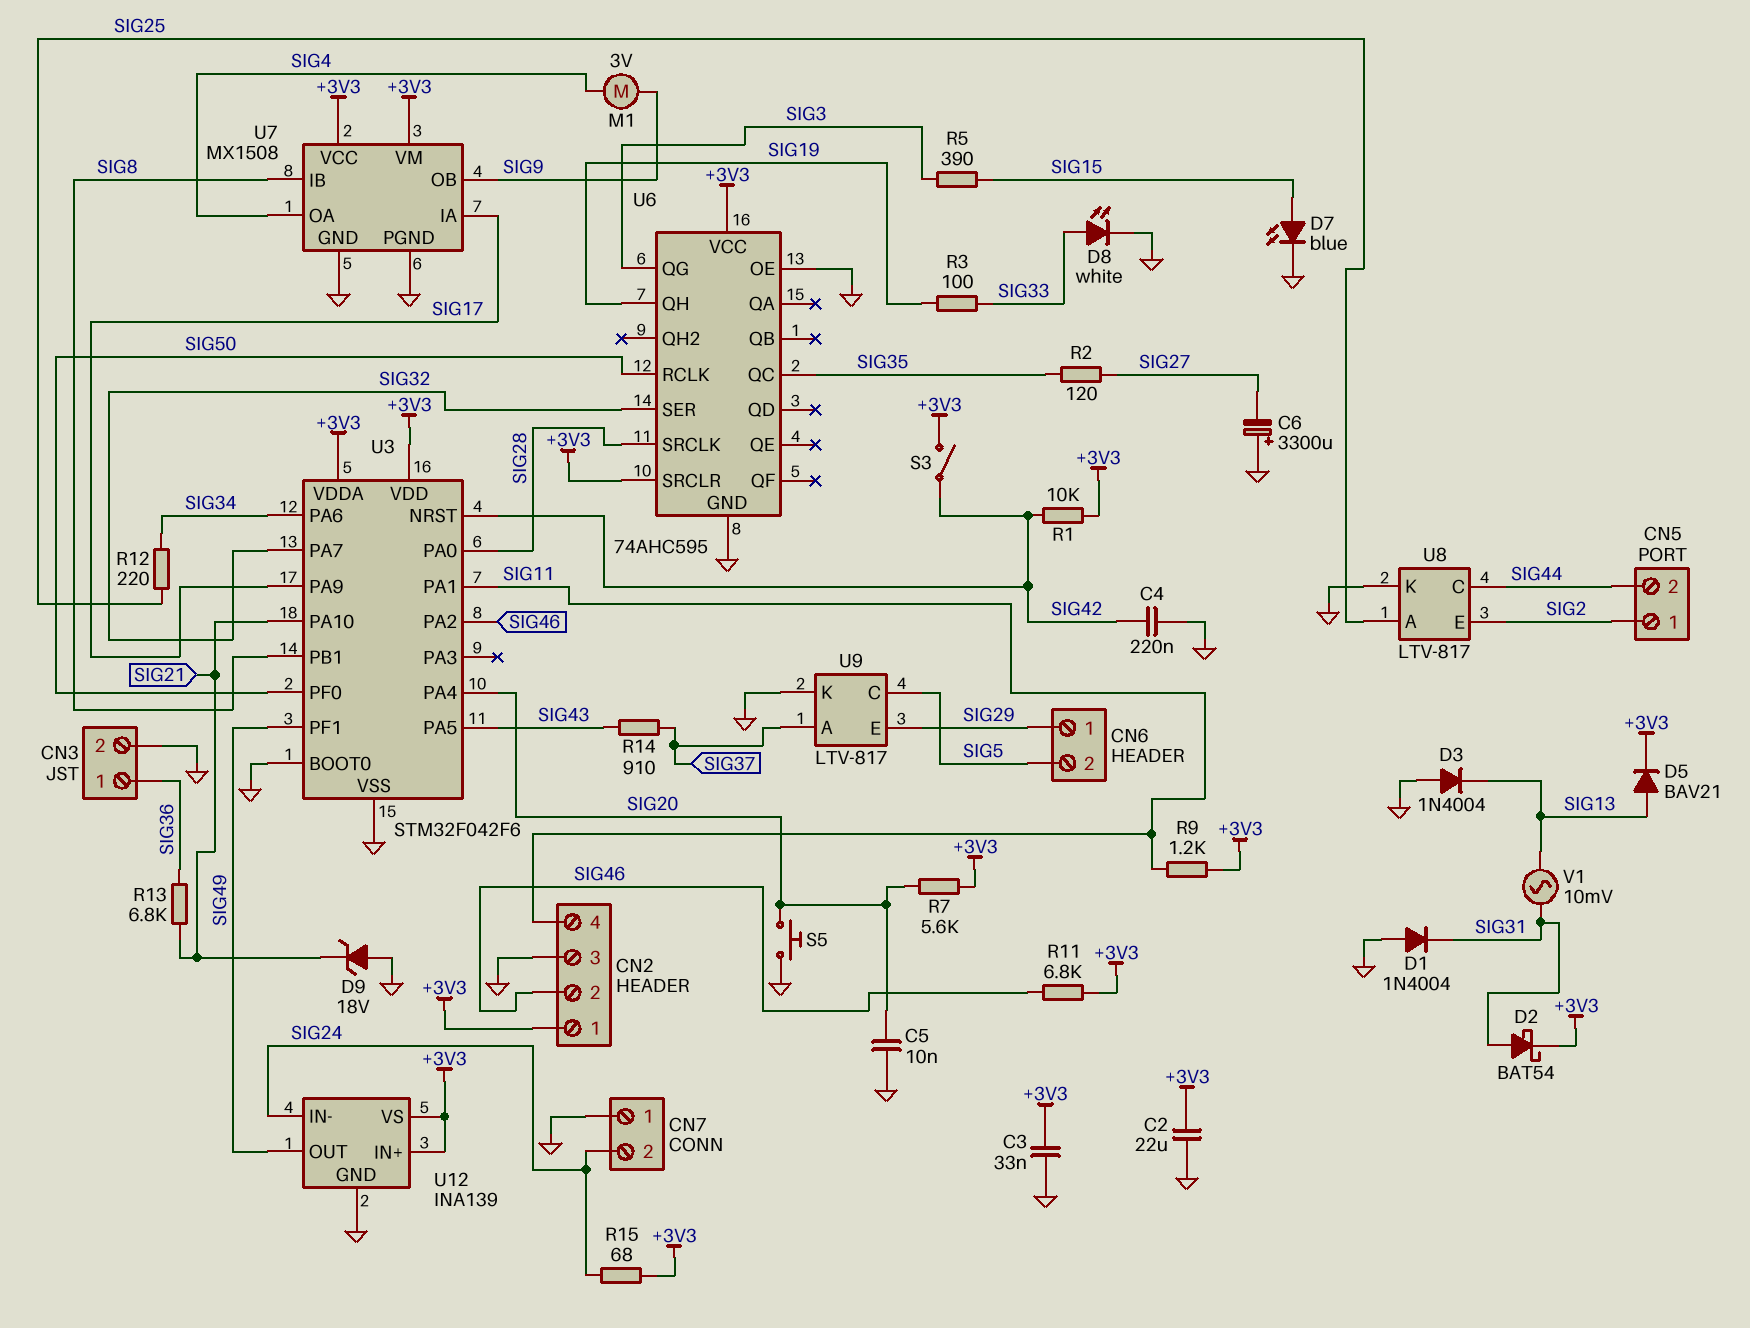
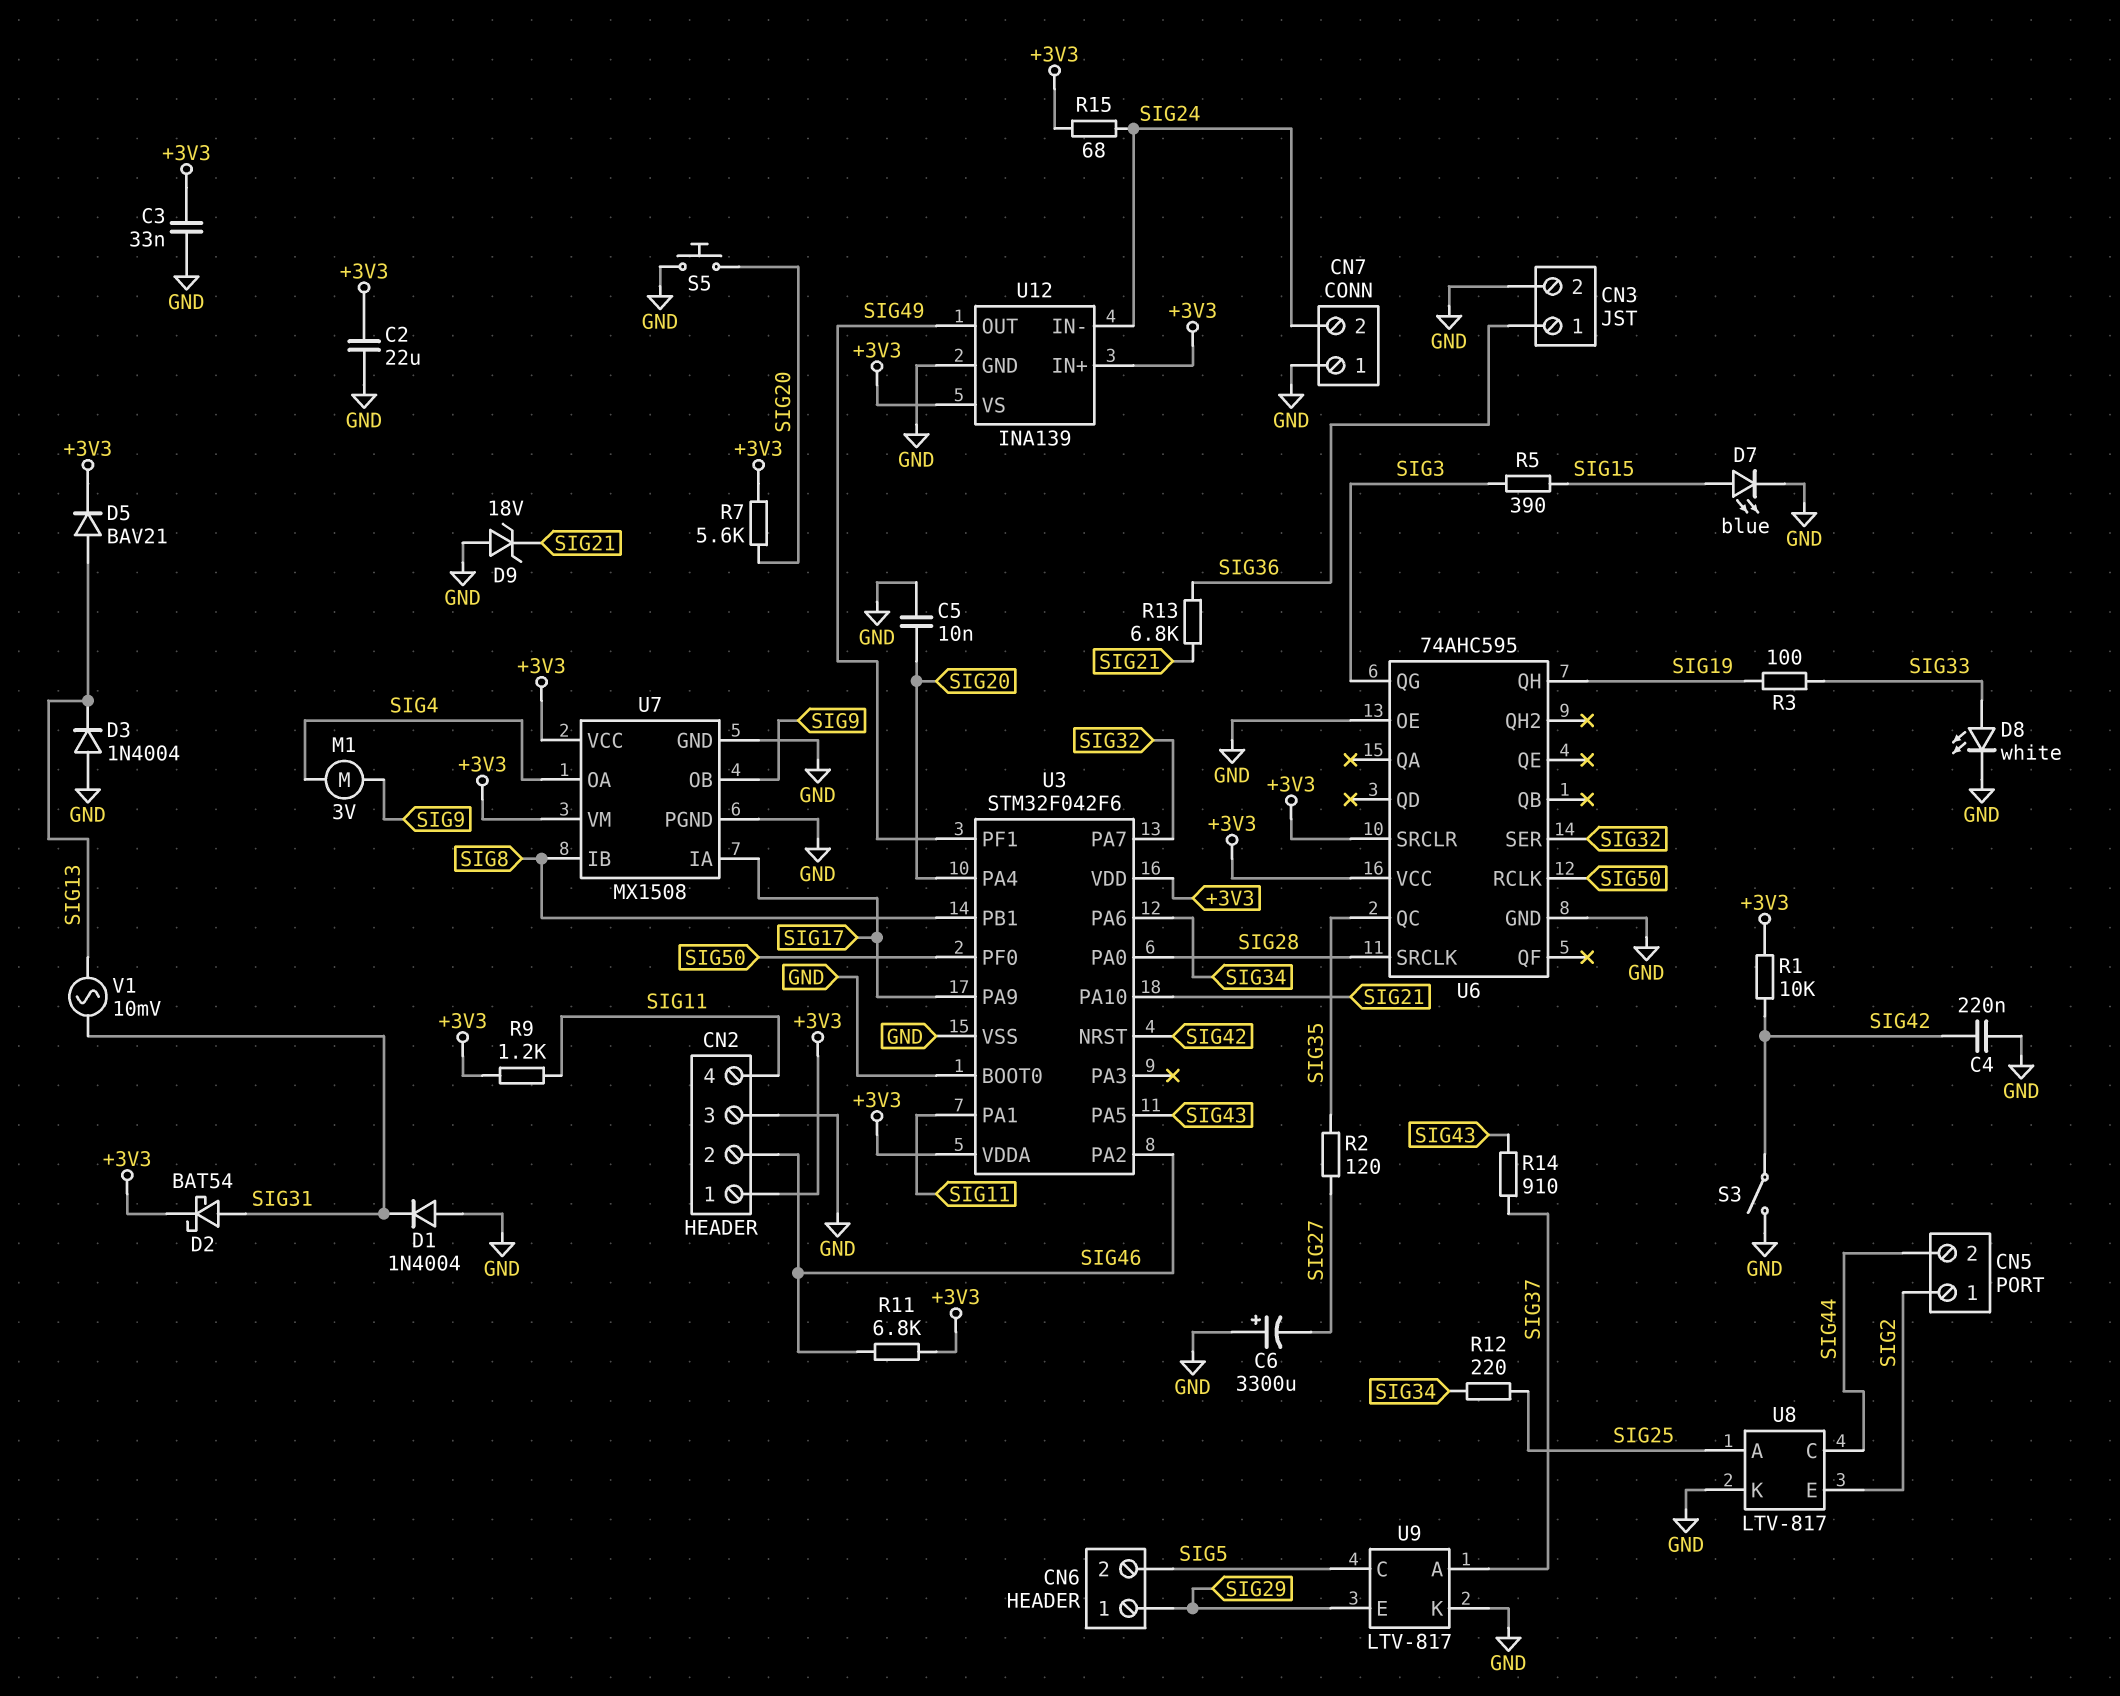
S3: switch (+3V3, SIG42) -> switch (GND, SIG42)

